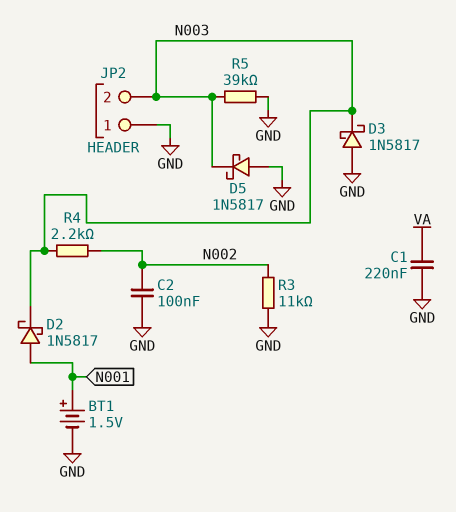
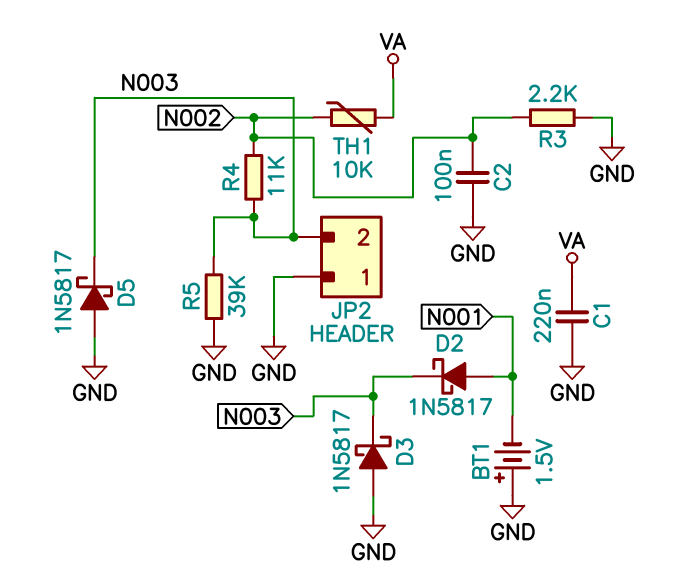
BT1: 1.5V (plus N001, minus GND) -> 1.5V (plus GND, minus N001)
R3: 11k (GND, N002) -> 2.2k (GND, N002)
R4: 2.2k (N002, N003) -> 11k (N002, N003)
TH1: none -> 10k (N002, VA)

